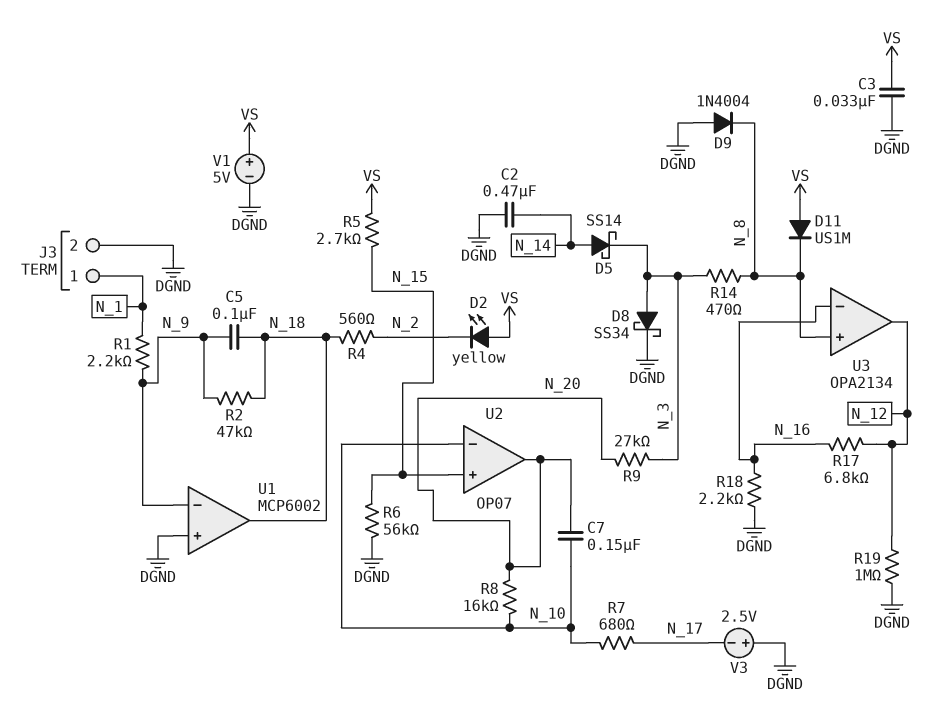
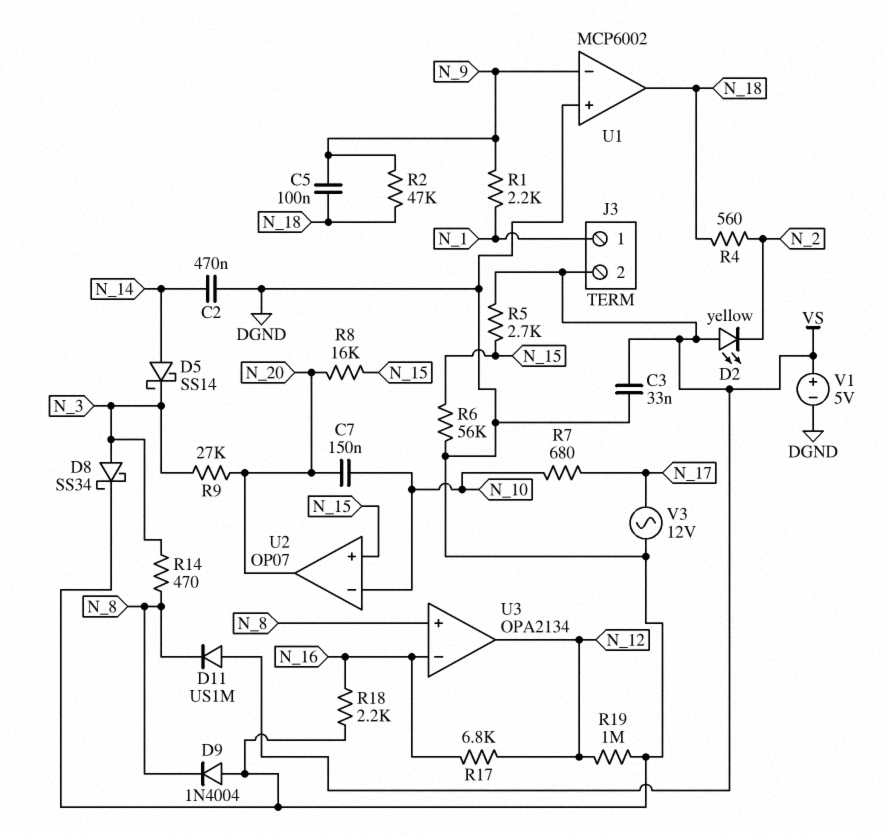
J3 pin 2: DGND -> VS
R8: 16k (N_10, N_20) -> 16k (N_15, N_20)
V3: 2.5V (plus DGND, minus N_17) -> AC 12V (DGND, N_17)

